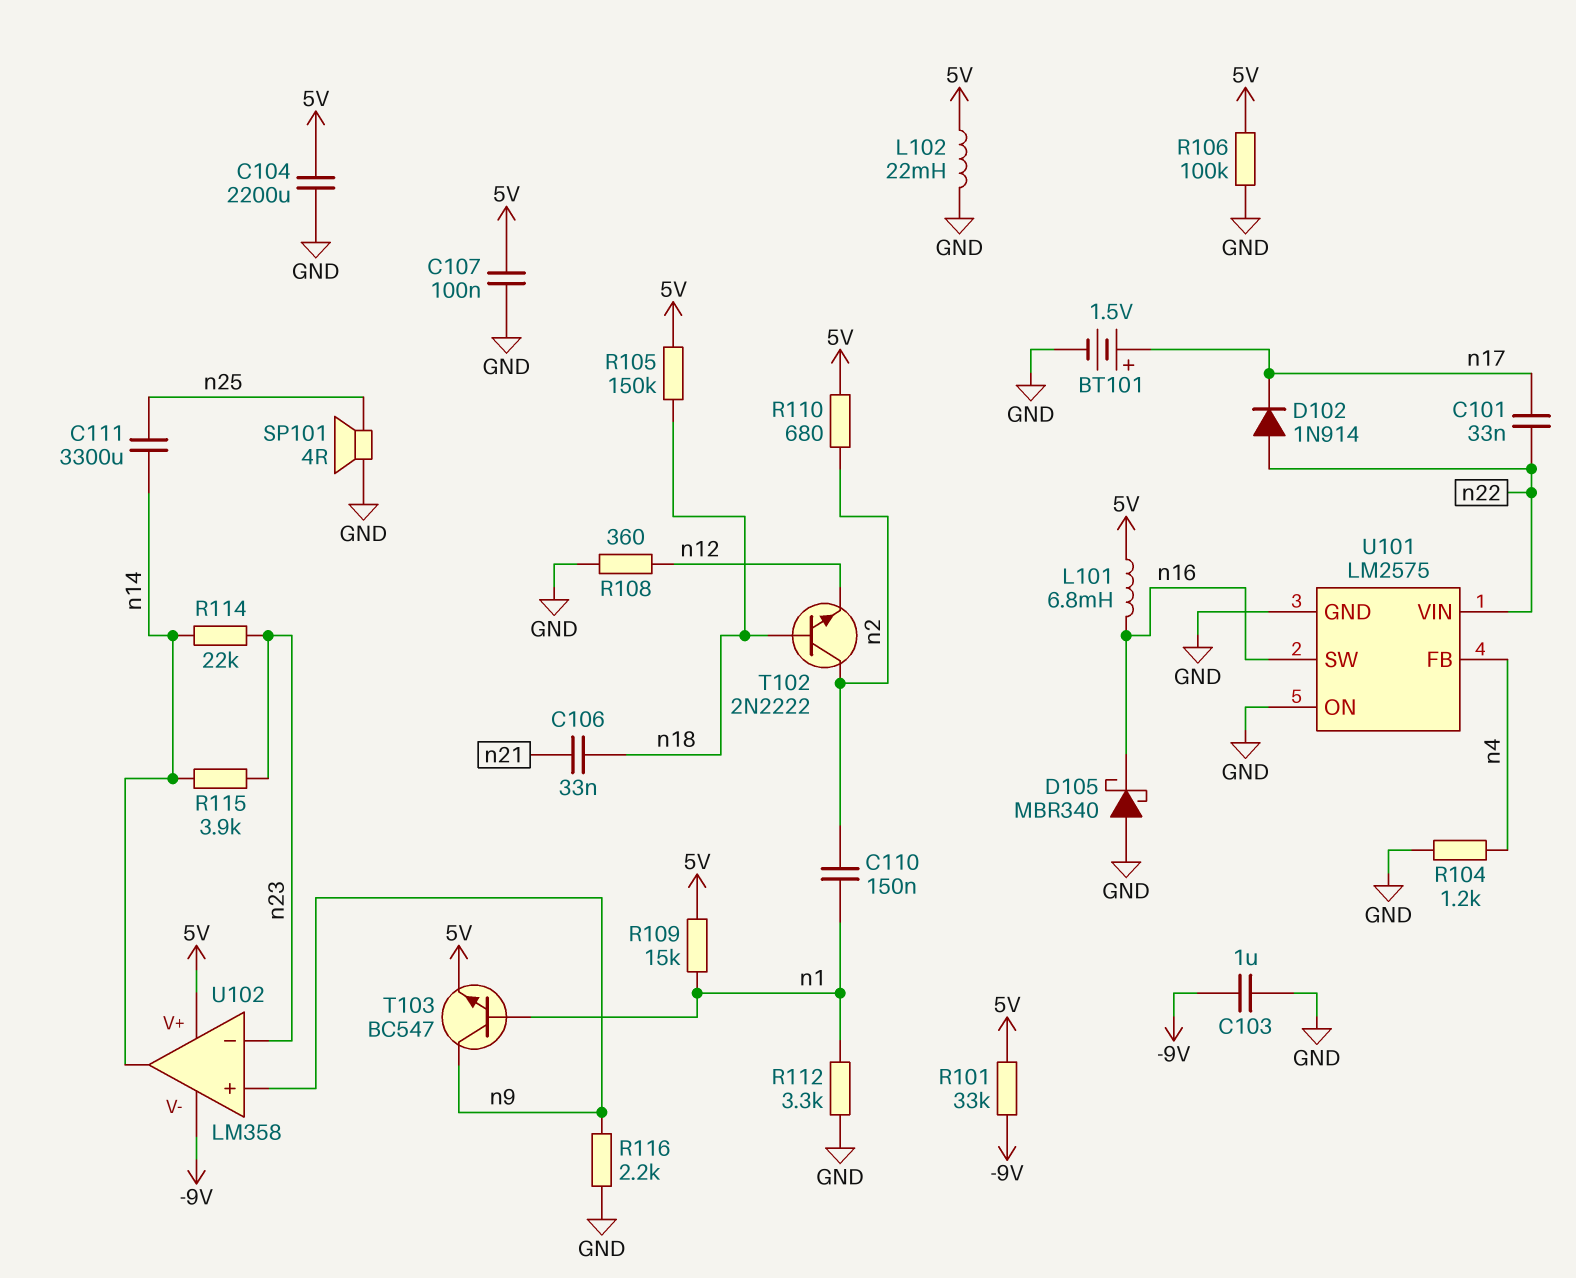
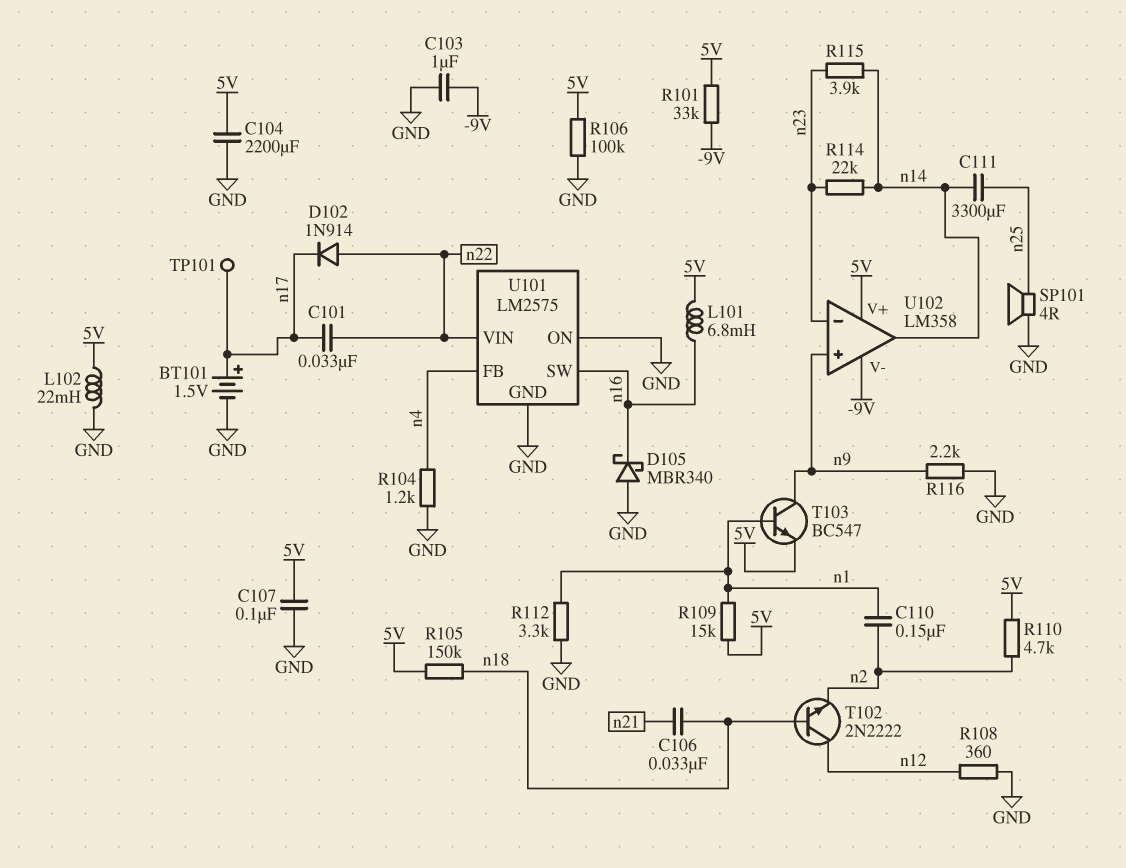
R110: 680 (5V, n2) -> 4.7k (5V, n2)
T102: NPN 2N2222 (B n18, C n2, E n12) -> NPN 2N2222 (B n18, C n12, E n2)
TP101: none -> test point (n17)

